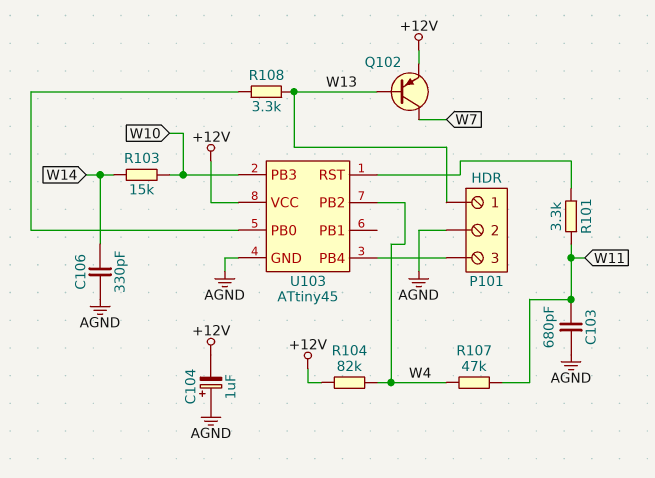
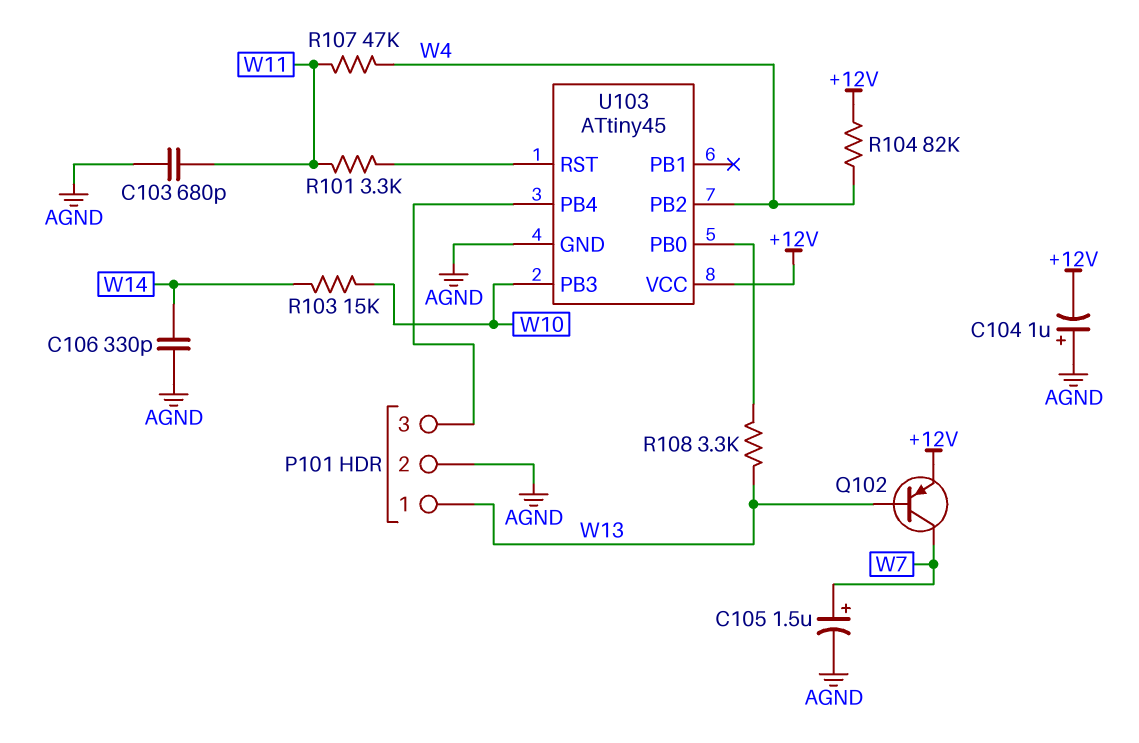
C105: none -> 1.5uF (plus W7, minus AGND)

